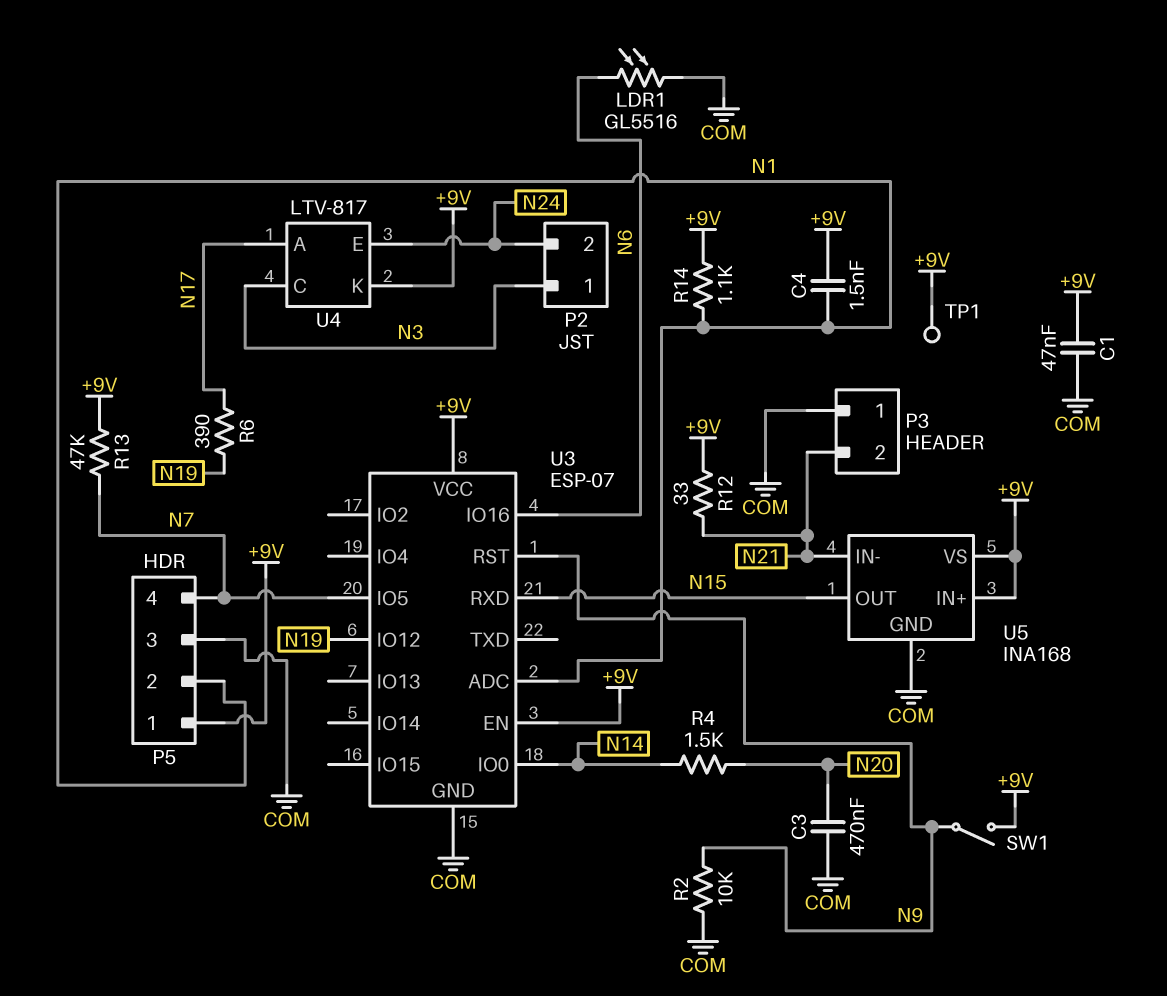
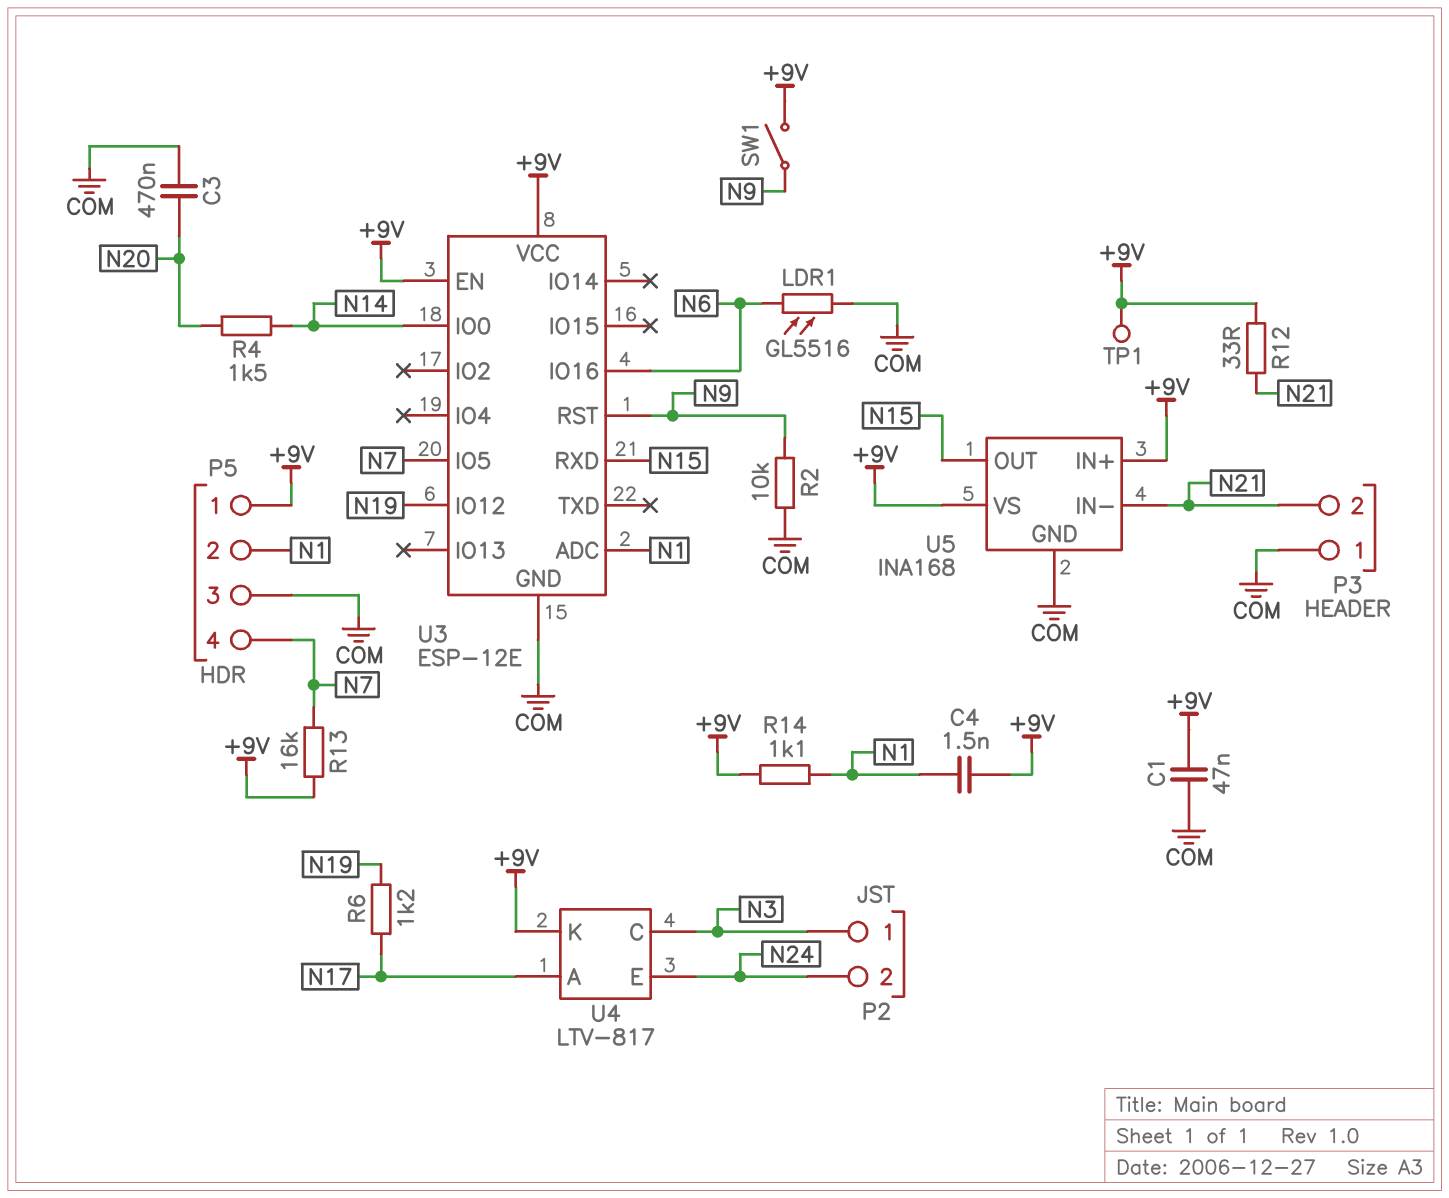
R6: 390 (N17, N19) -> 1.2k (N17, N19)
R13: 47k (+9V, N7) -> 16k (+9V, N7)
U3: ESP-07 -> ESP-12E

